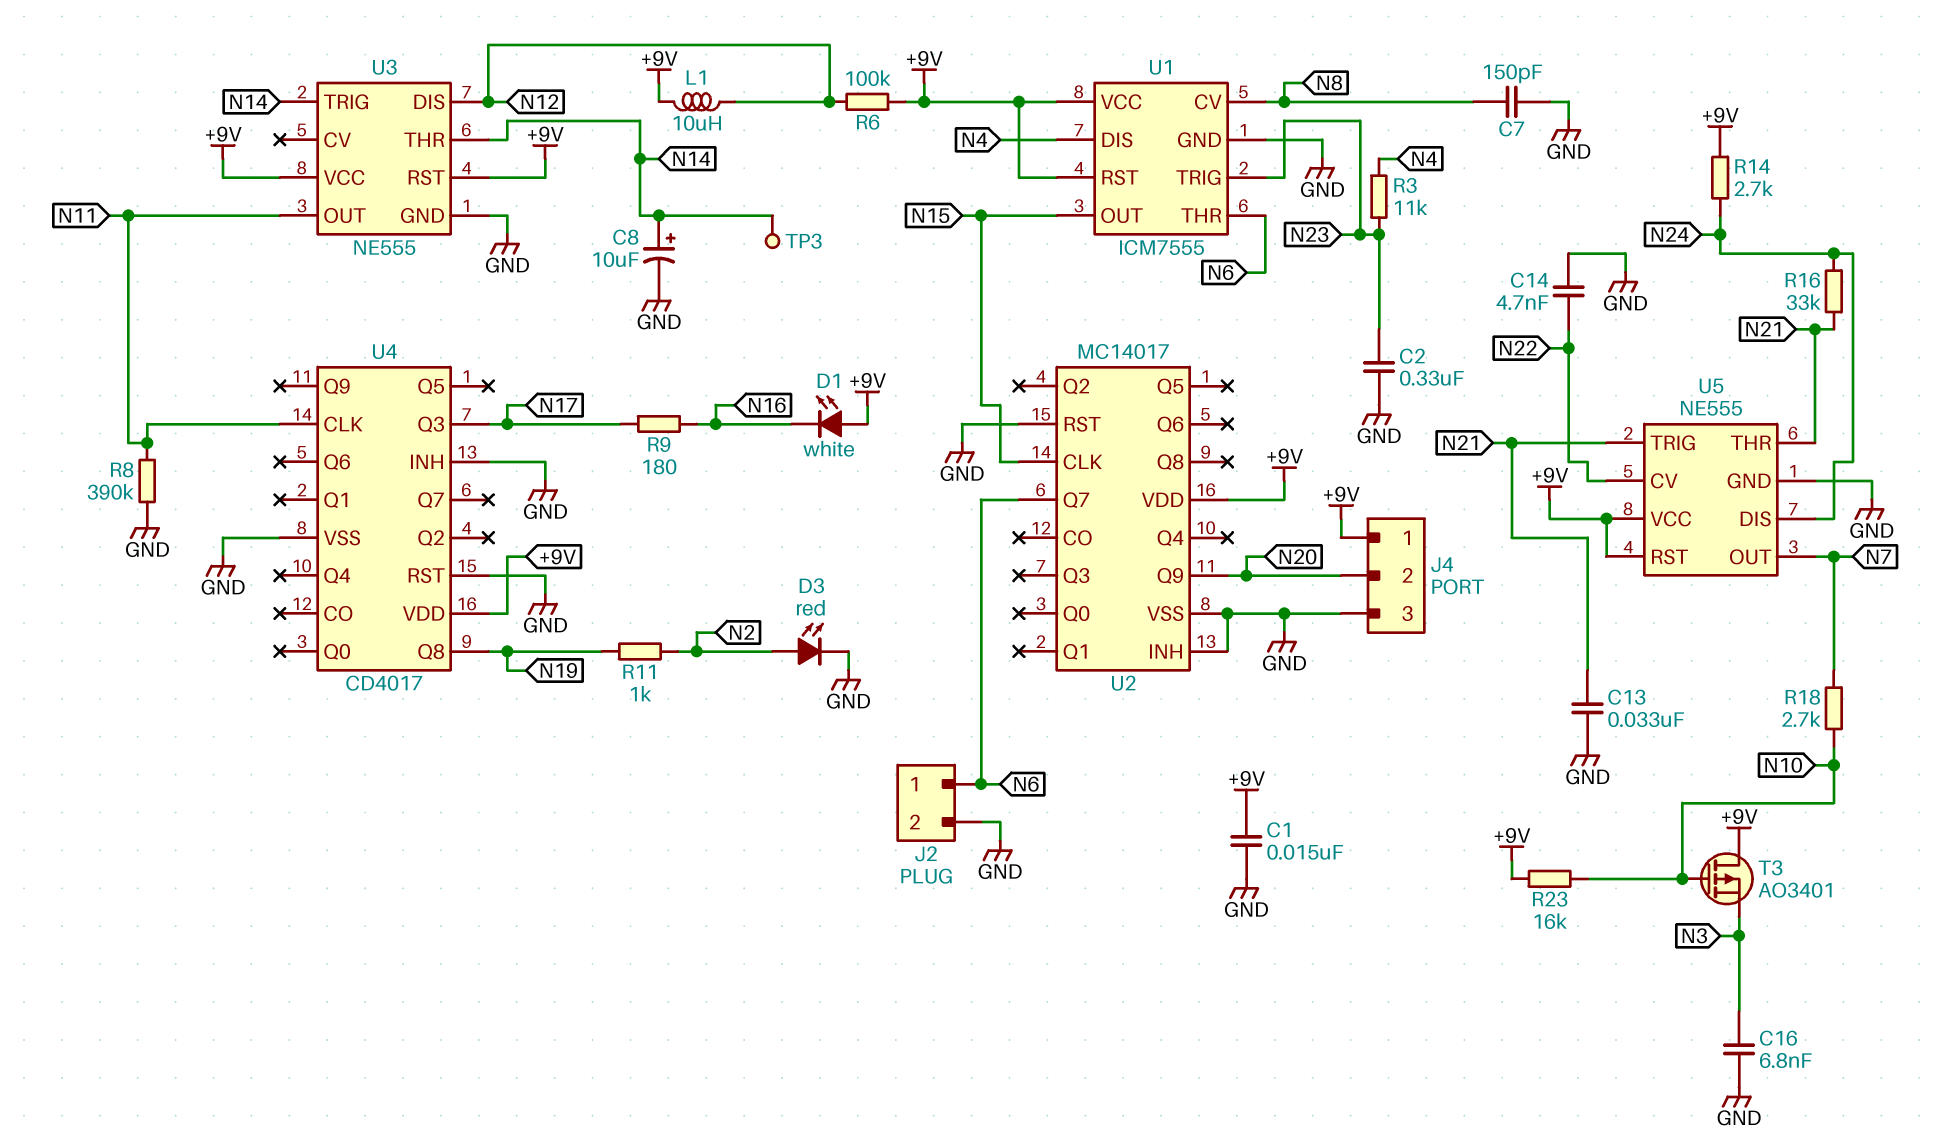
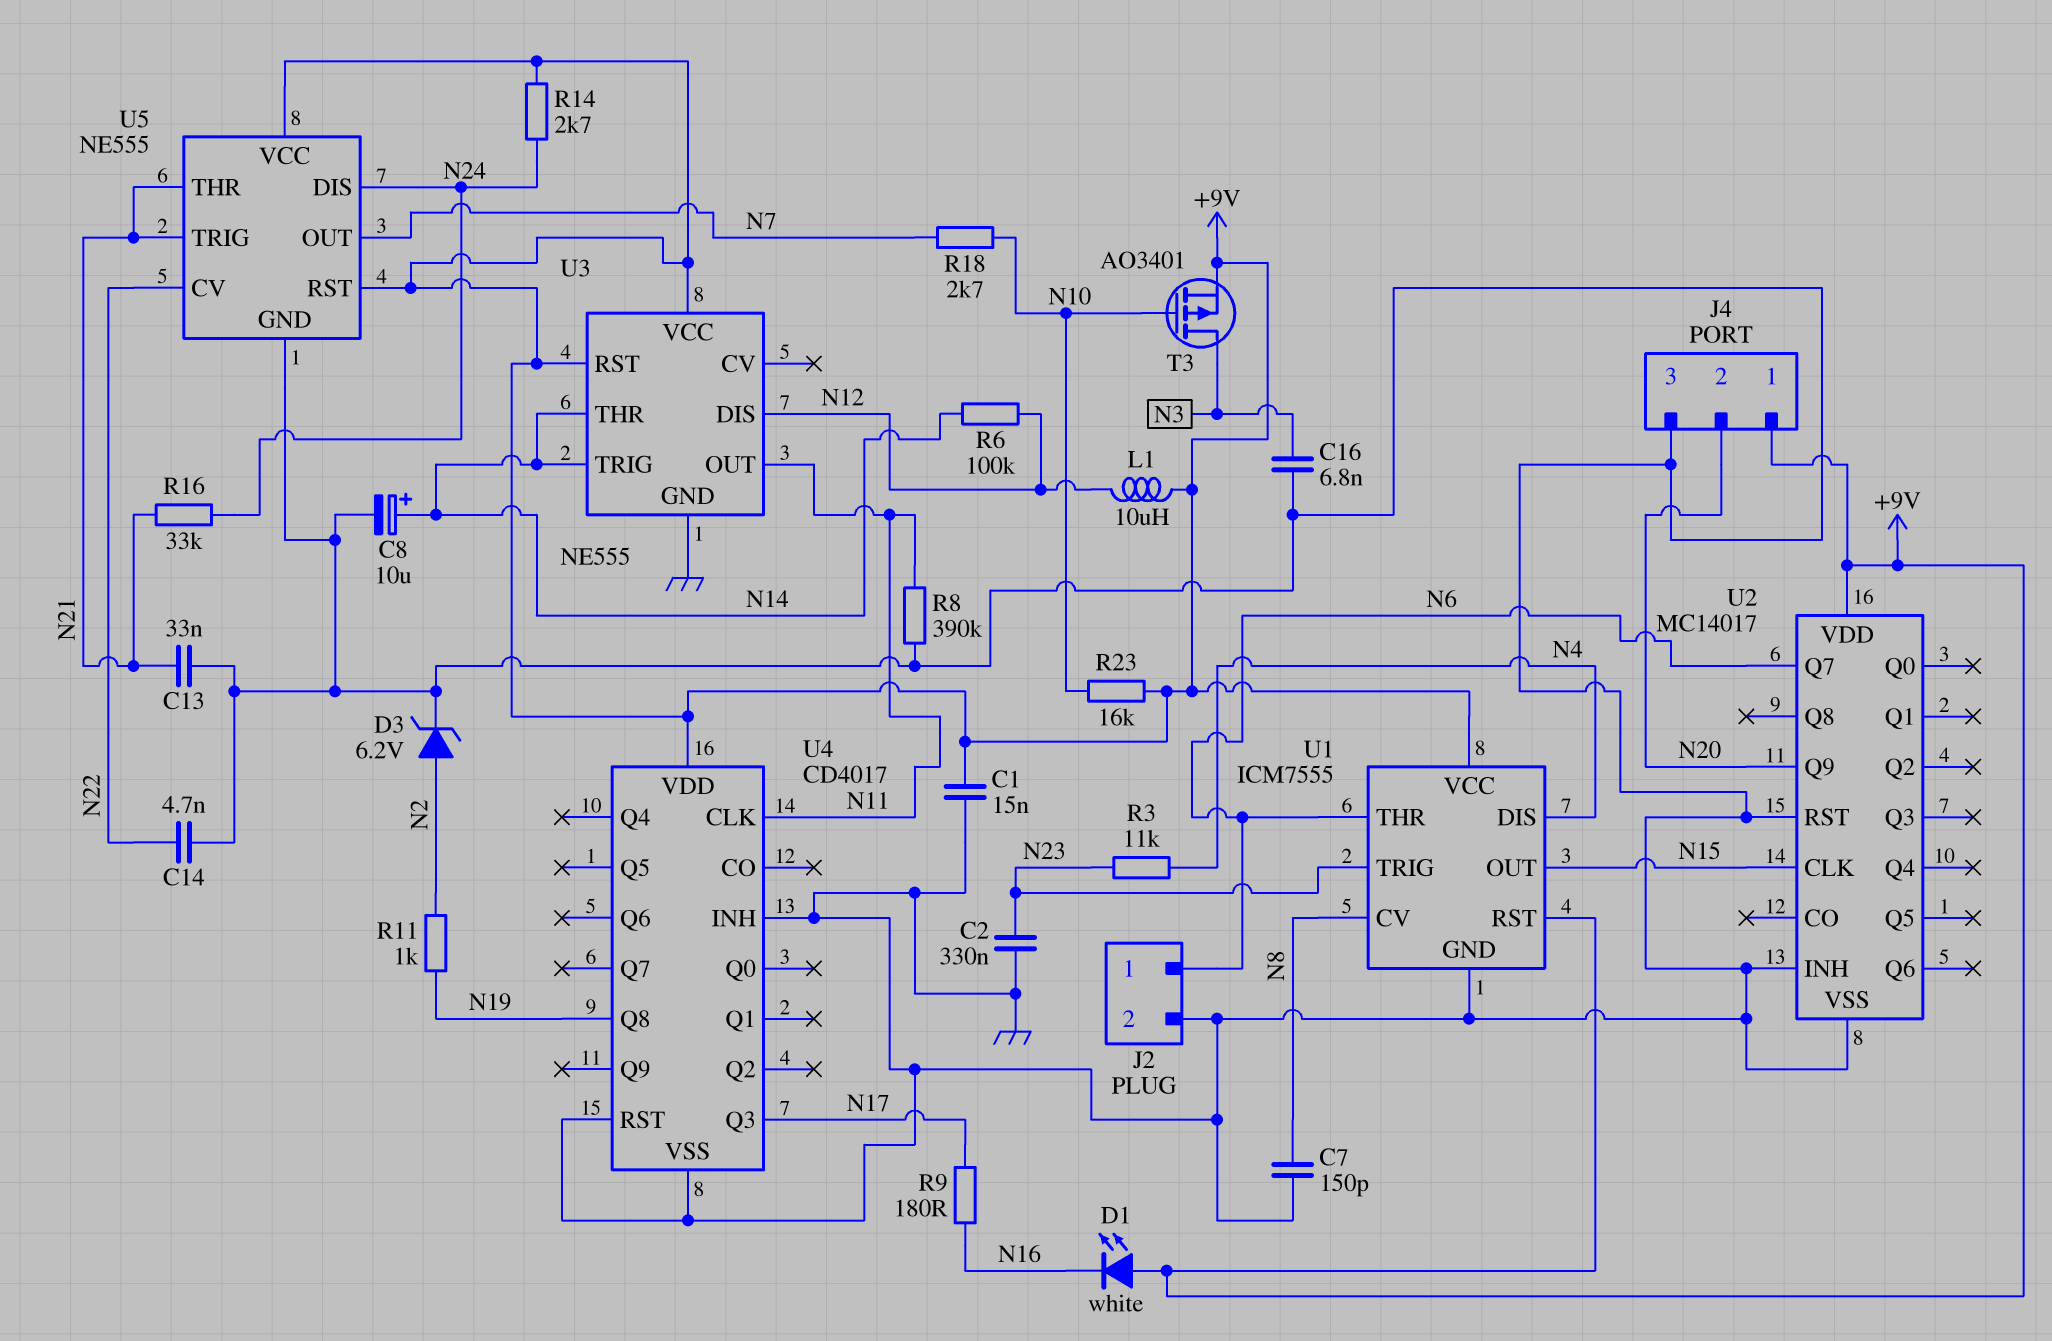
D3: LED red (A N2, K GND) -> zener 6.2V (A N2, K GND)
R6: 100k (+9V, N12) -> 100k (N12, N14)
T3: PMOS AO3401 (G N10, D +9V, S N3) -> PMOS AO3401 (G N10, D N3, S +9V)
TP3: test point (N14) -> none

